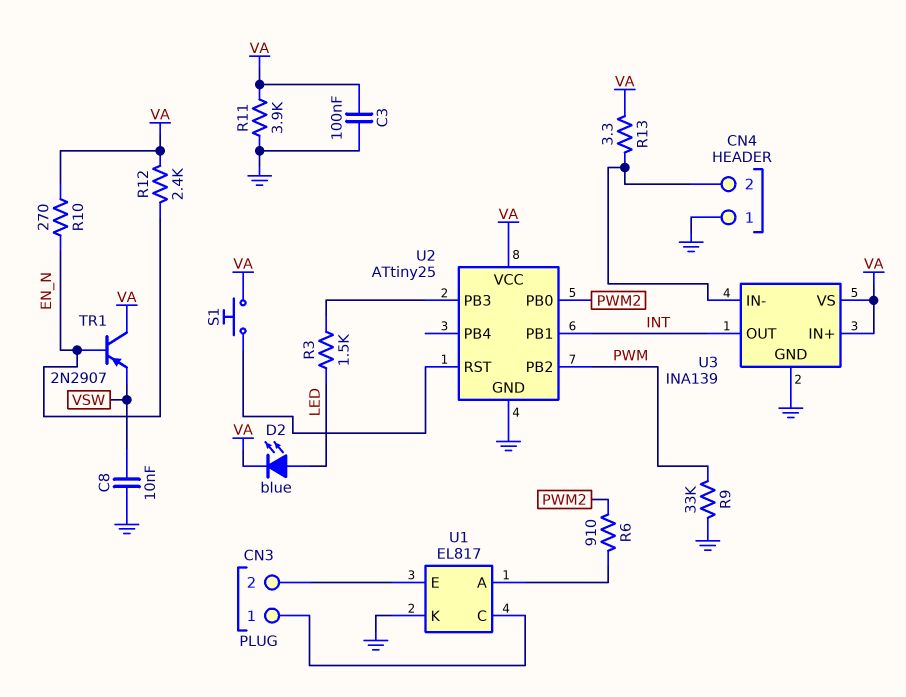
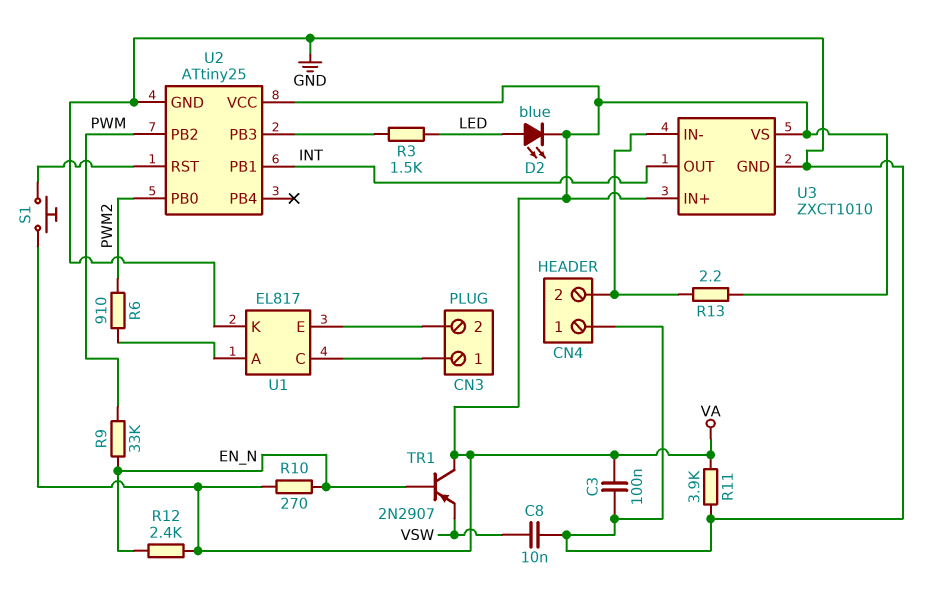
R9: 33k (GND, PWM) -> 33k (EN_N, PWM)
R13: 3.3 (CN4/2, VA) -> 2.2 (CN4/2, VA)
U3: INA139 -> ZXCT1010

